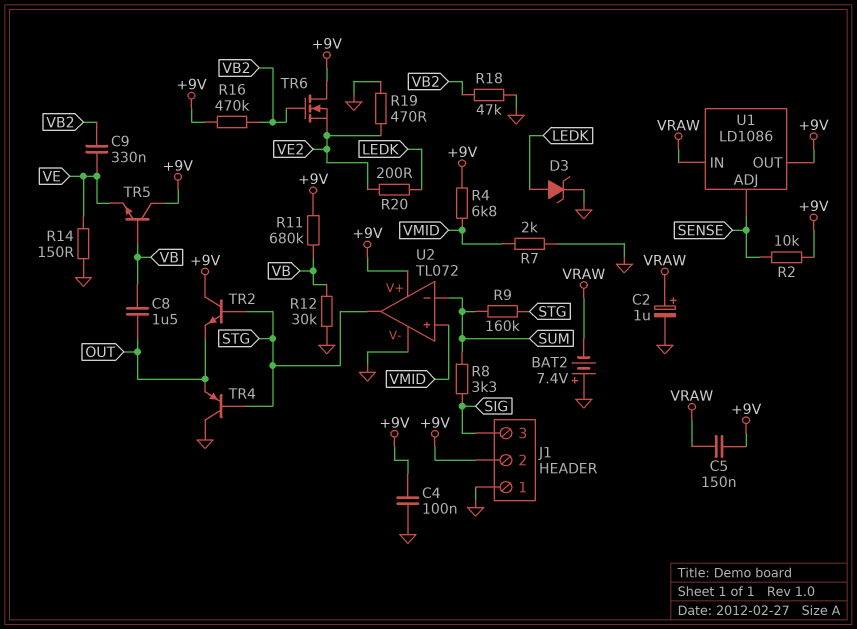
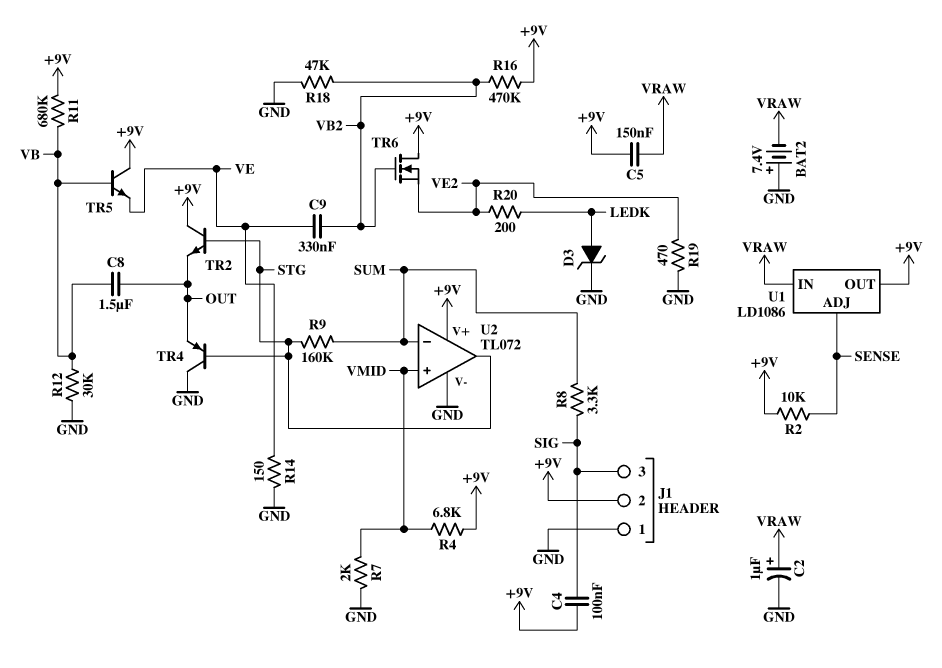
C4: 100nF (+9V, GND) -> 100nF (+9V, SIG)

